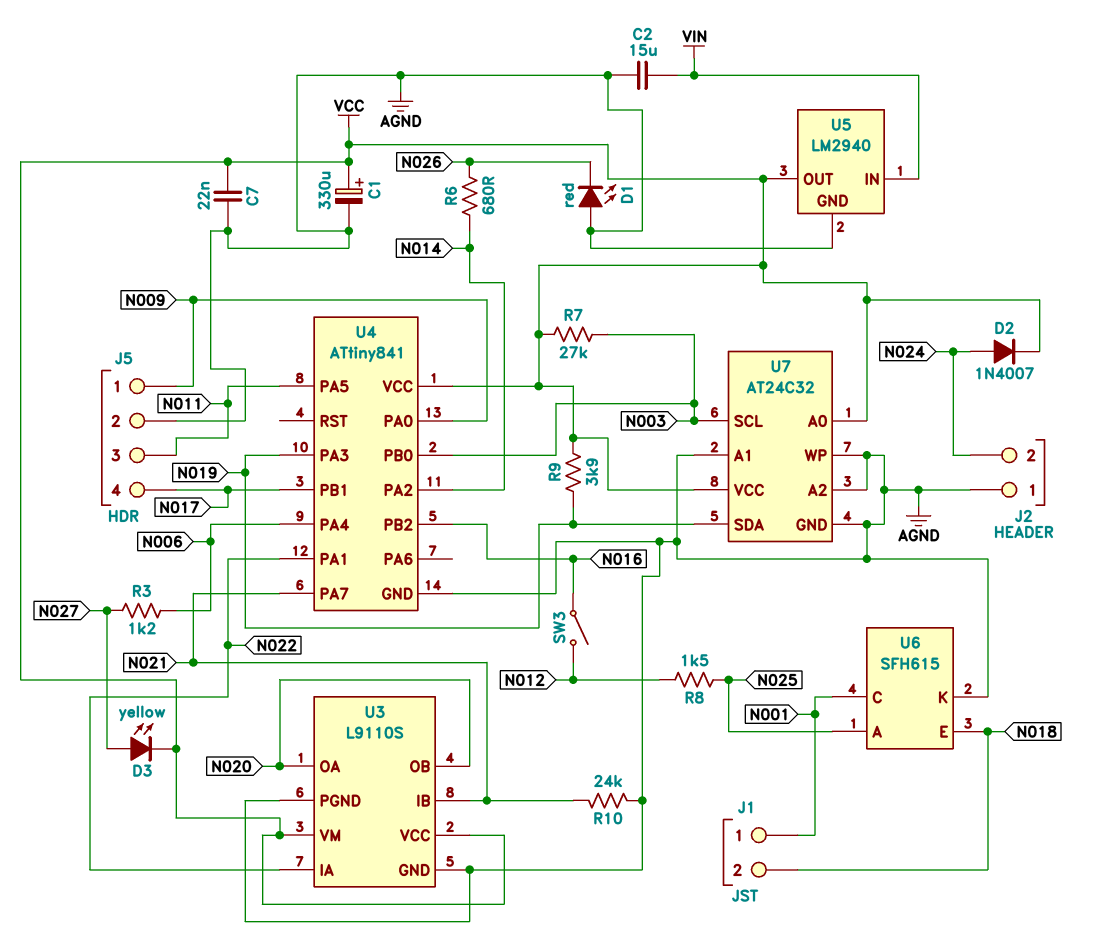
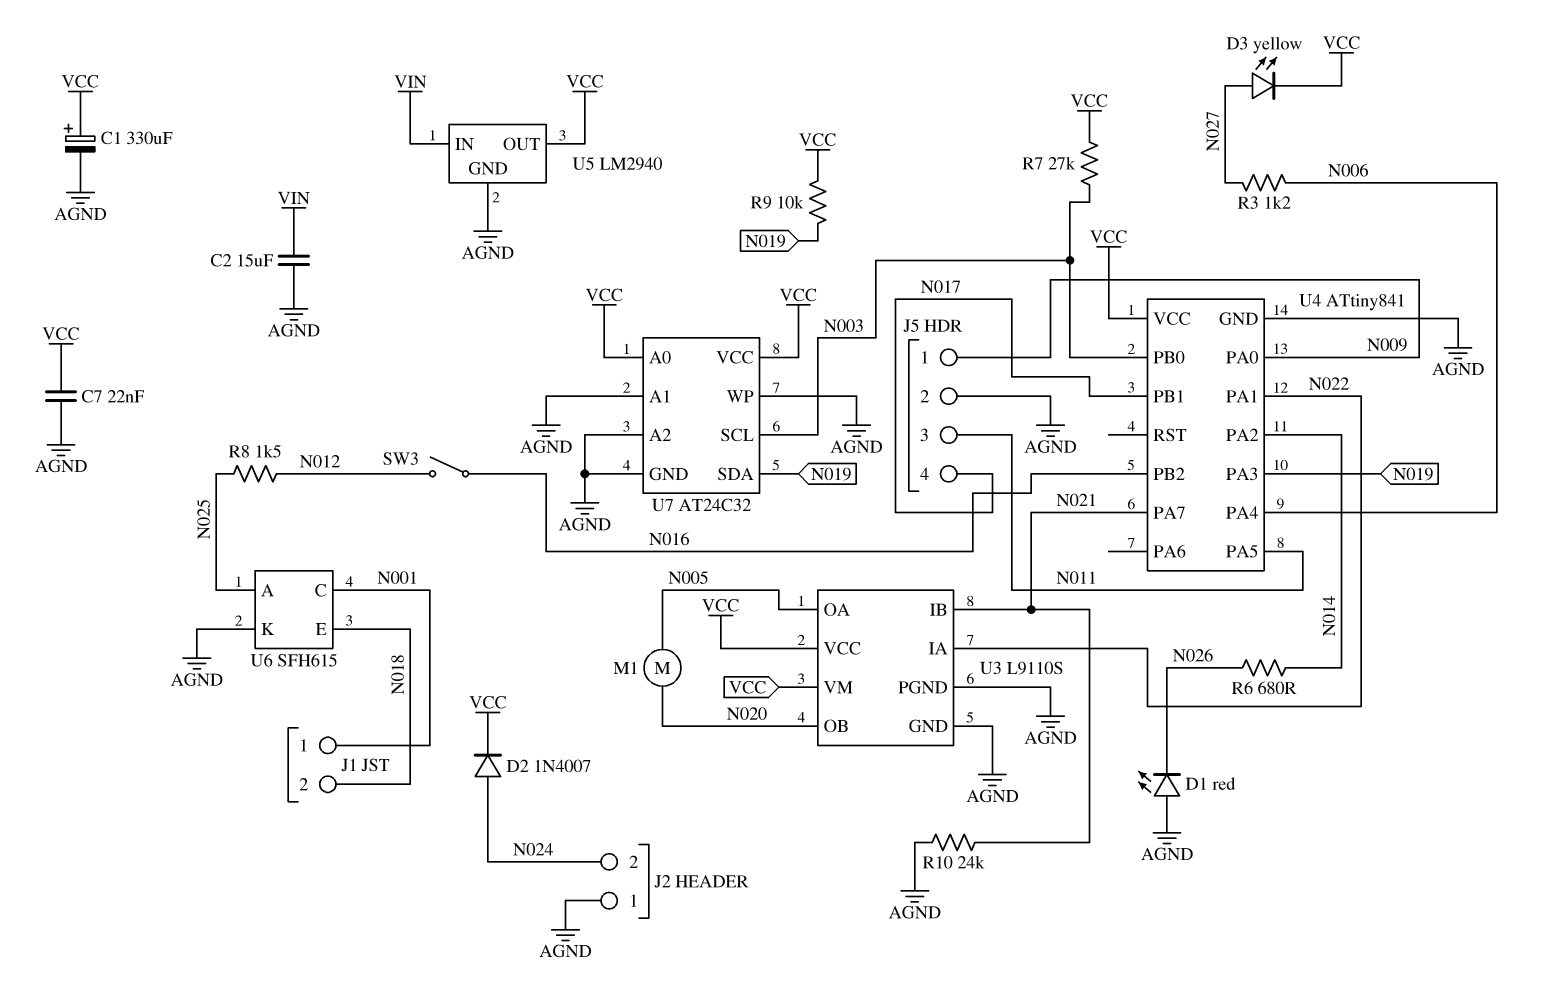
M1: none -> motor (N005, N020)
R9: 3.9k (N019, VCC) -> 10k (N019, VCC)
U3 pin OA: N020 -> N005

